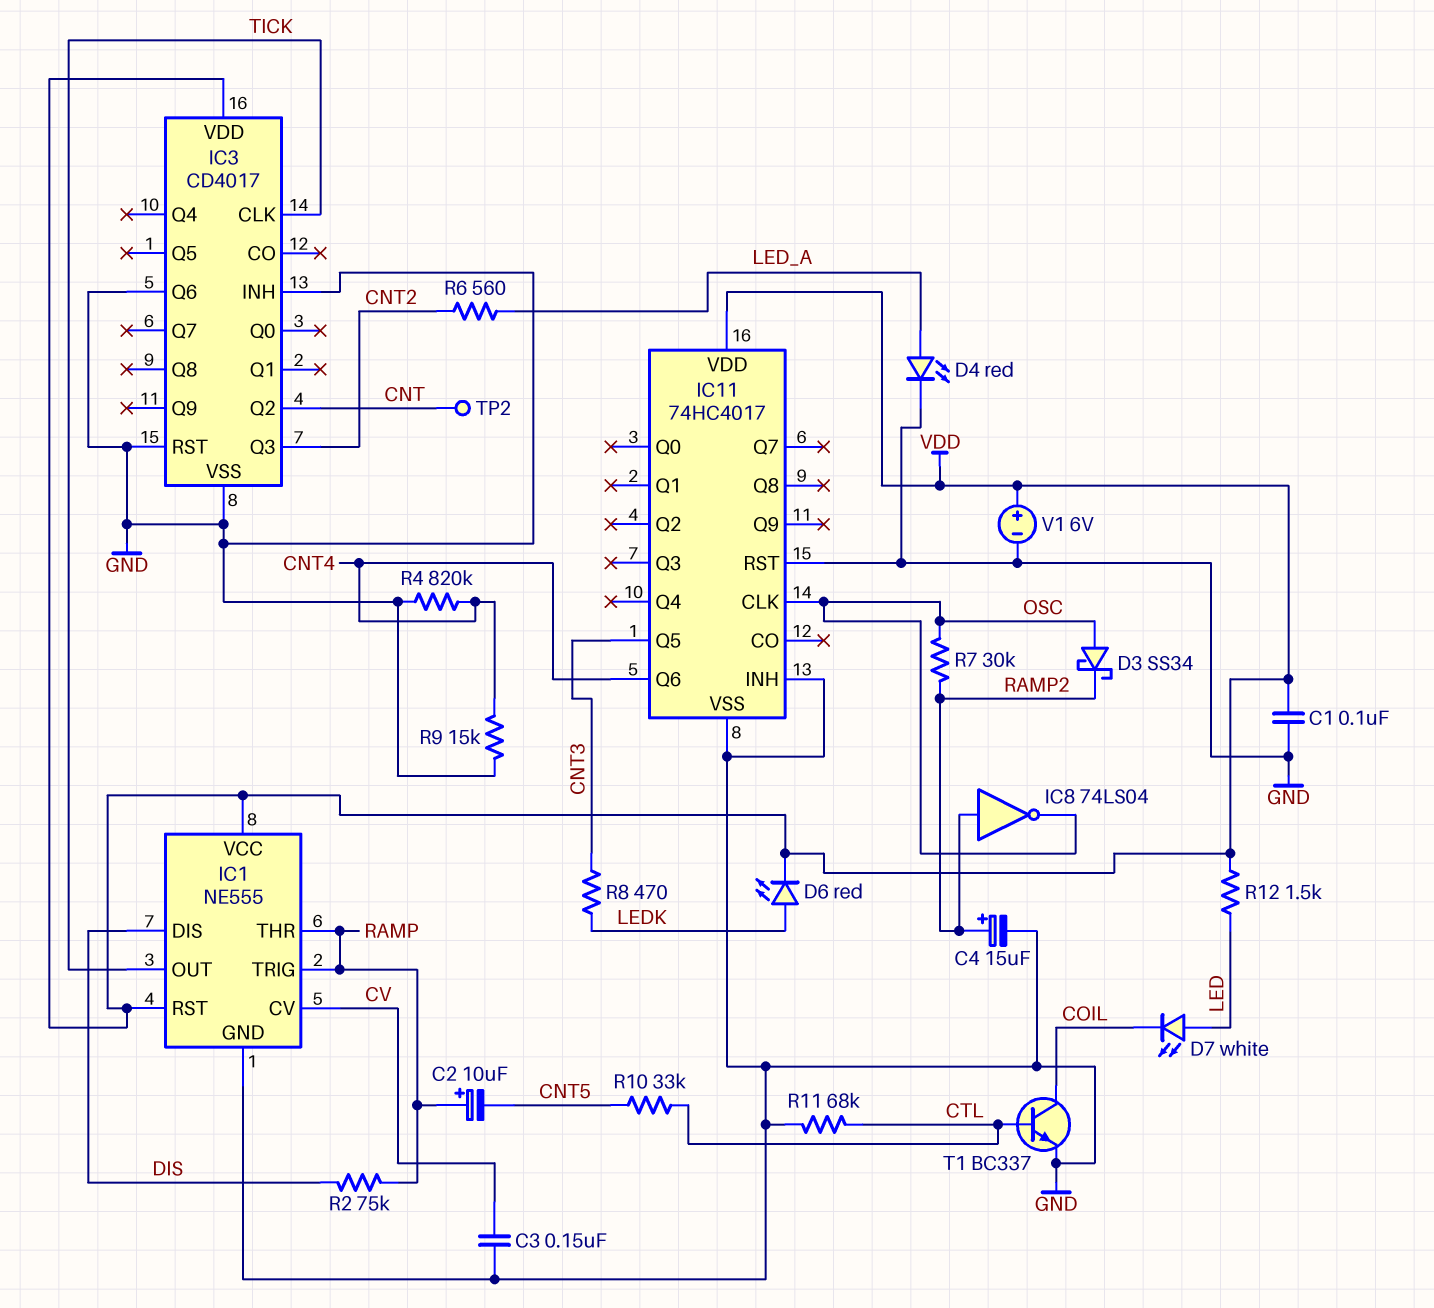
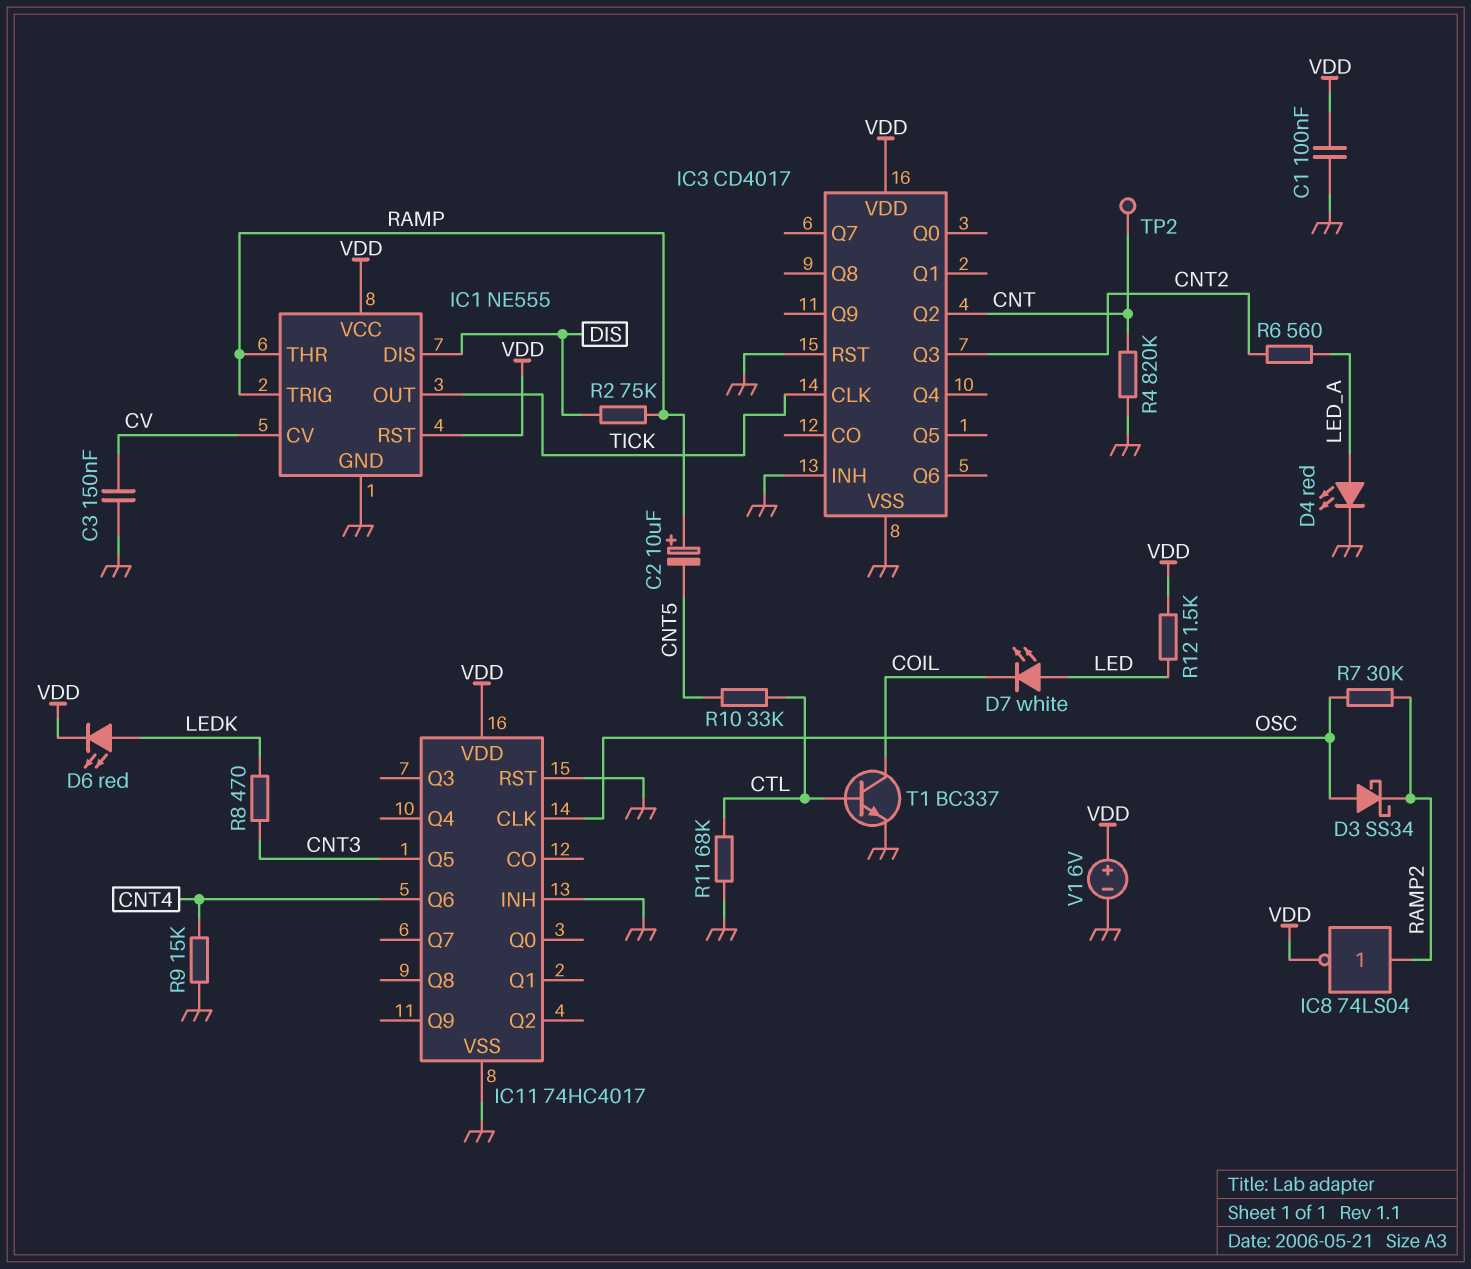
C4: 15uF (plus RAMP2, minus GND) -> none
IC3 pin Q6: GND -> none
IC8: NOT 74LS04 (in RAMP2, out OSC) -> NOT 74LS04 (in RAMP2, out VDD)
R4: 820k (CNT4, GND) -> 820k (CNT, GND)

